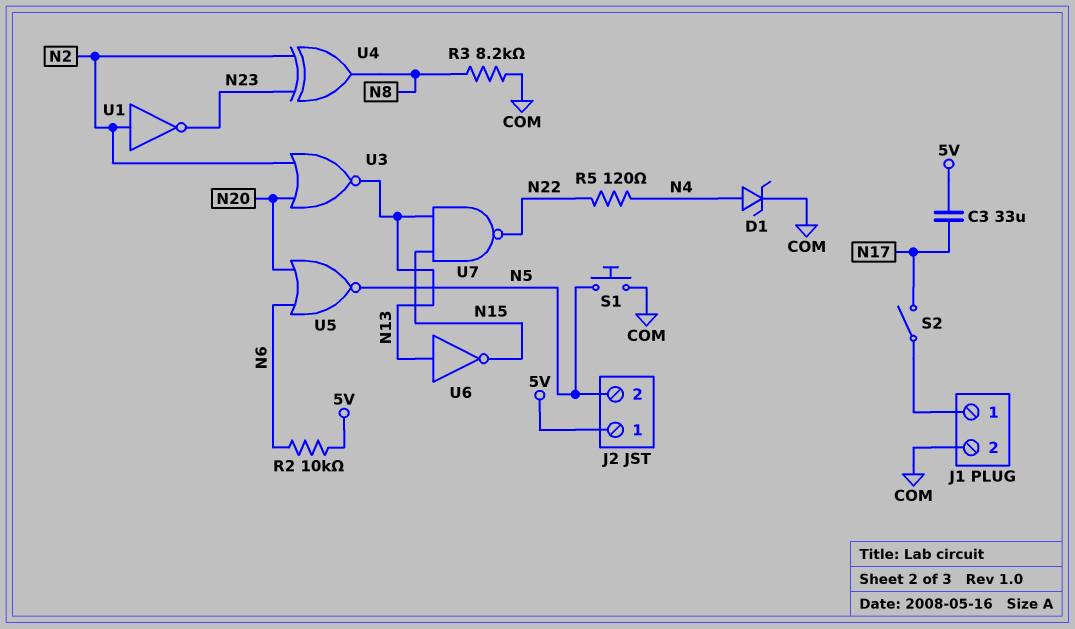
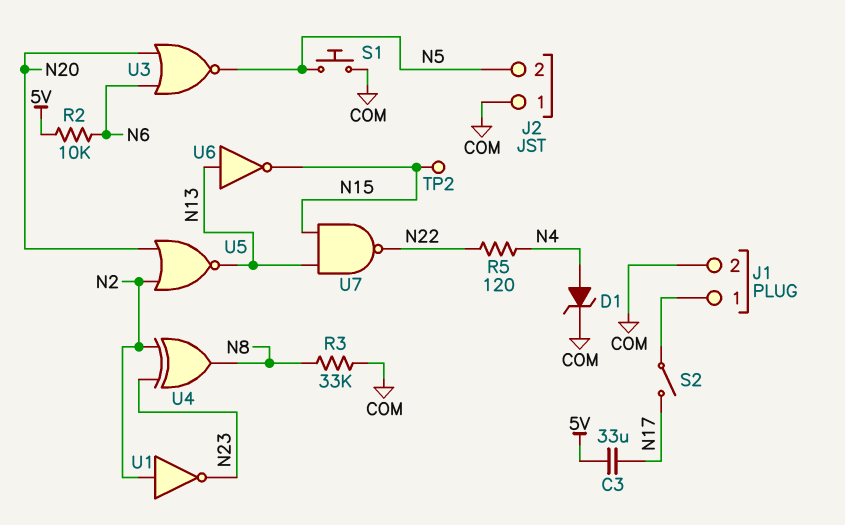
J2 pin 1: 5V -> COM
R3: 8.2k (COM, N8) -> 33k (COM, N8)
TP2: none -> test point (N15)
U3: NOR (in N2, in N20, out N13) -> NOR (in N6, in N20, out N5)
U5: NOR (in N6, in N20, out N5) -> NOR (in N2, in N20, out N13)

